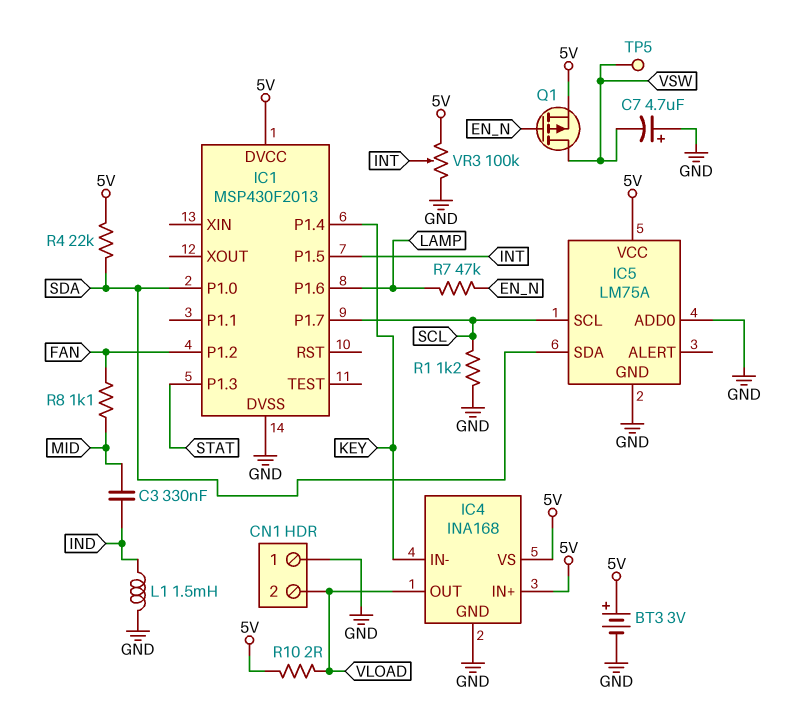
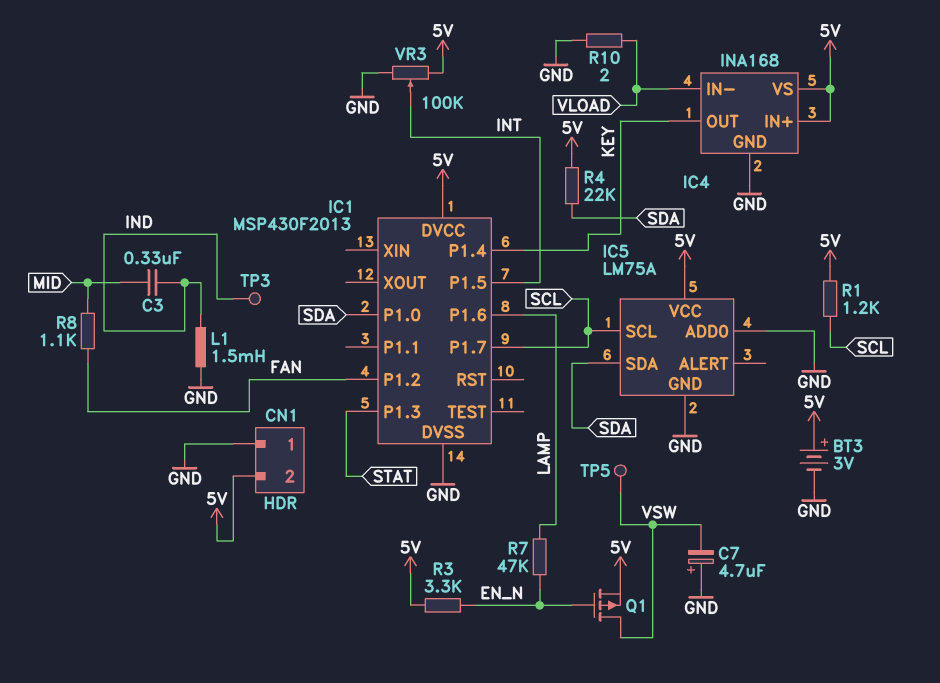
CN1 pin 2: VLOAD -> 5V
IC4 pin IN-: KEY -> VLOAD
IC4 pin OUT: VLOAD -> KEY
R1: 1.2k (GND, SCL) -> 1.2k (5V, SCL)
R3: none -> 3.3k (5V, EN_N)
R10: 2 (5V, VLOAD) -> 2 (GND, VLOAD)
TP3: none -> test point (IND)

